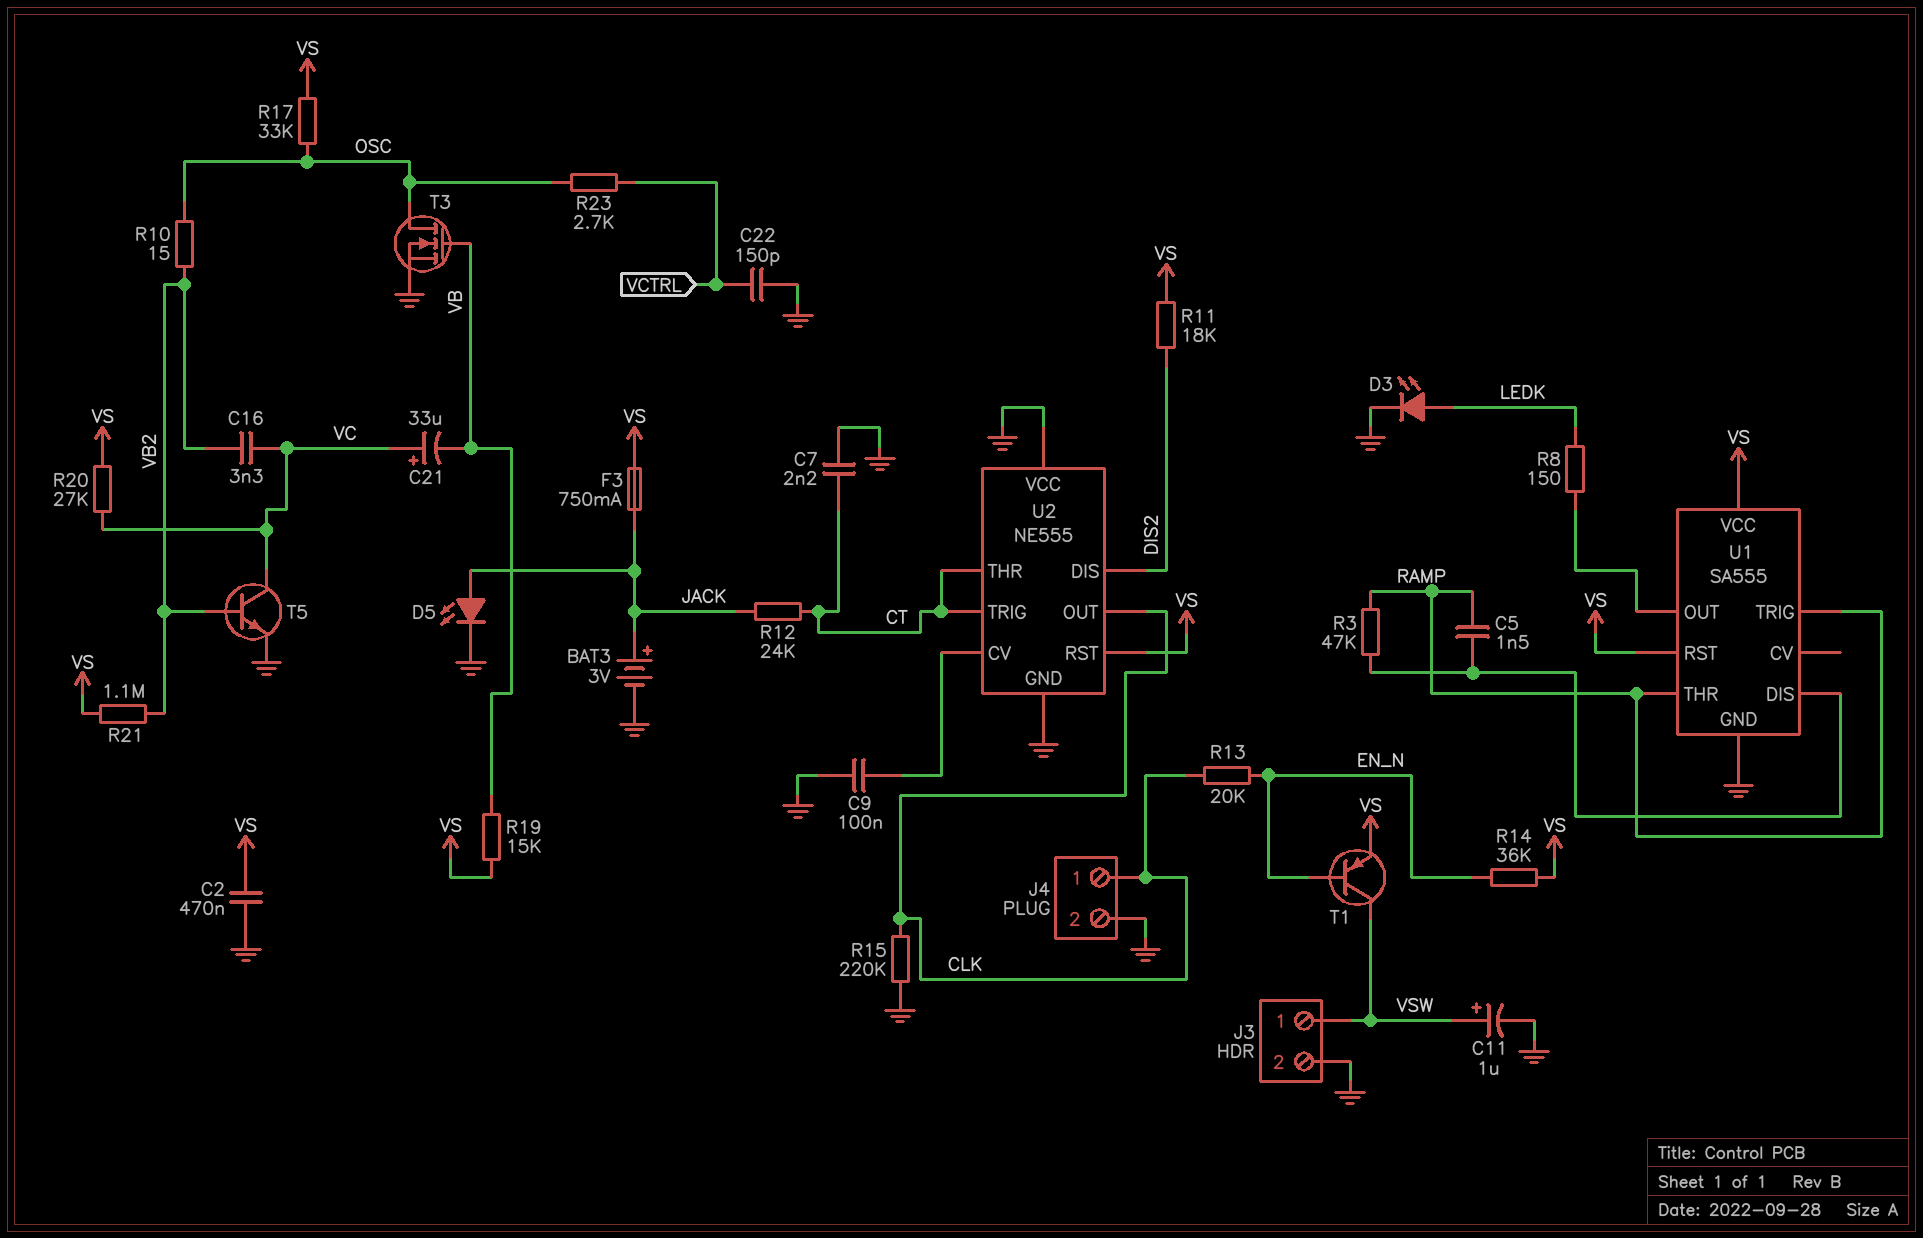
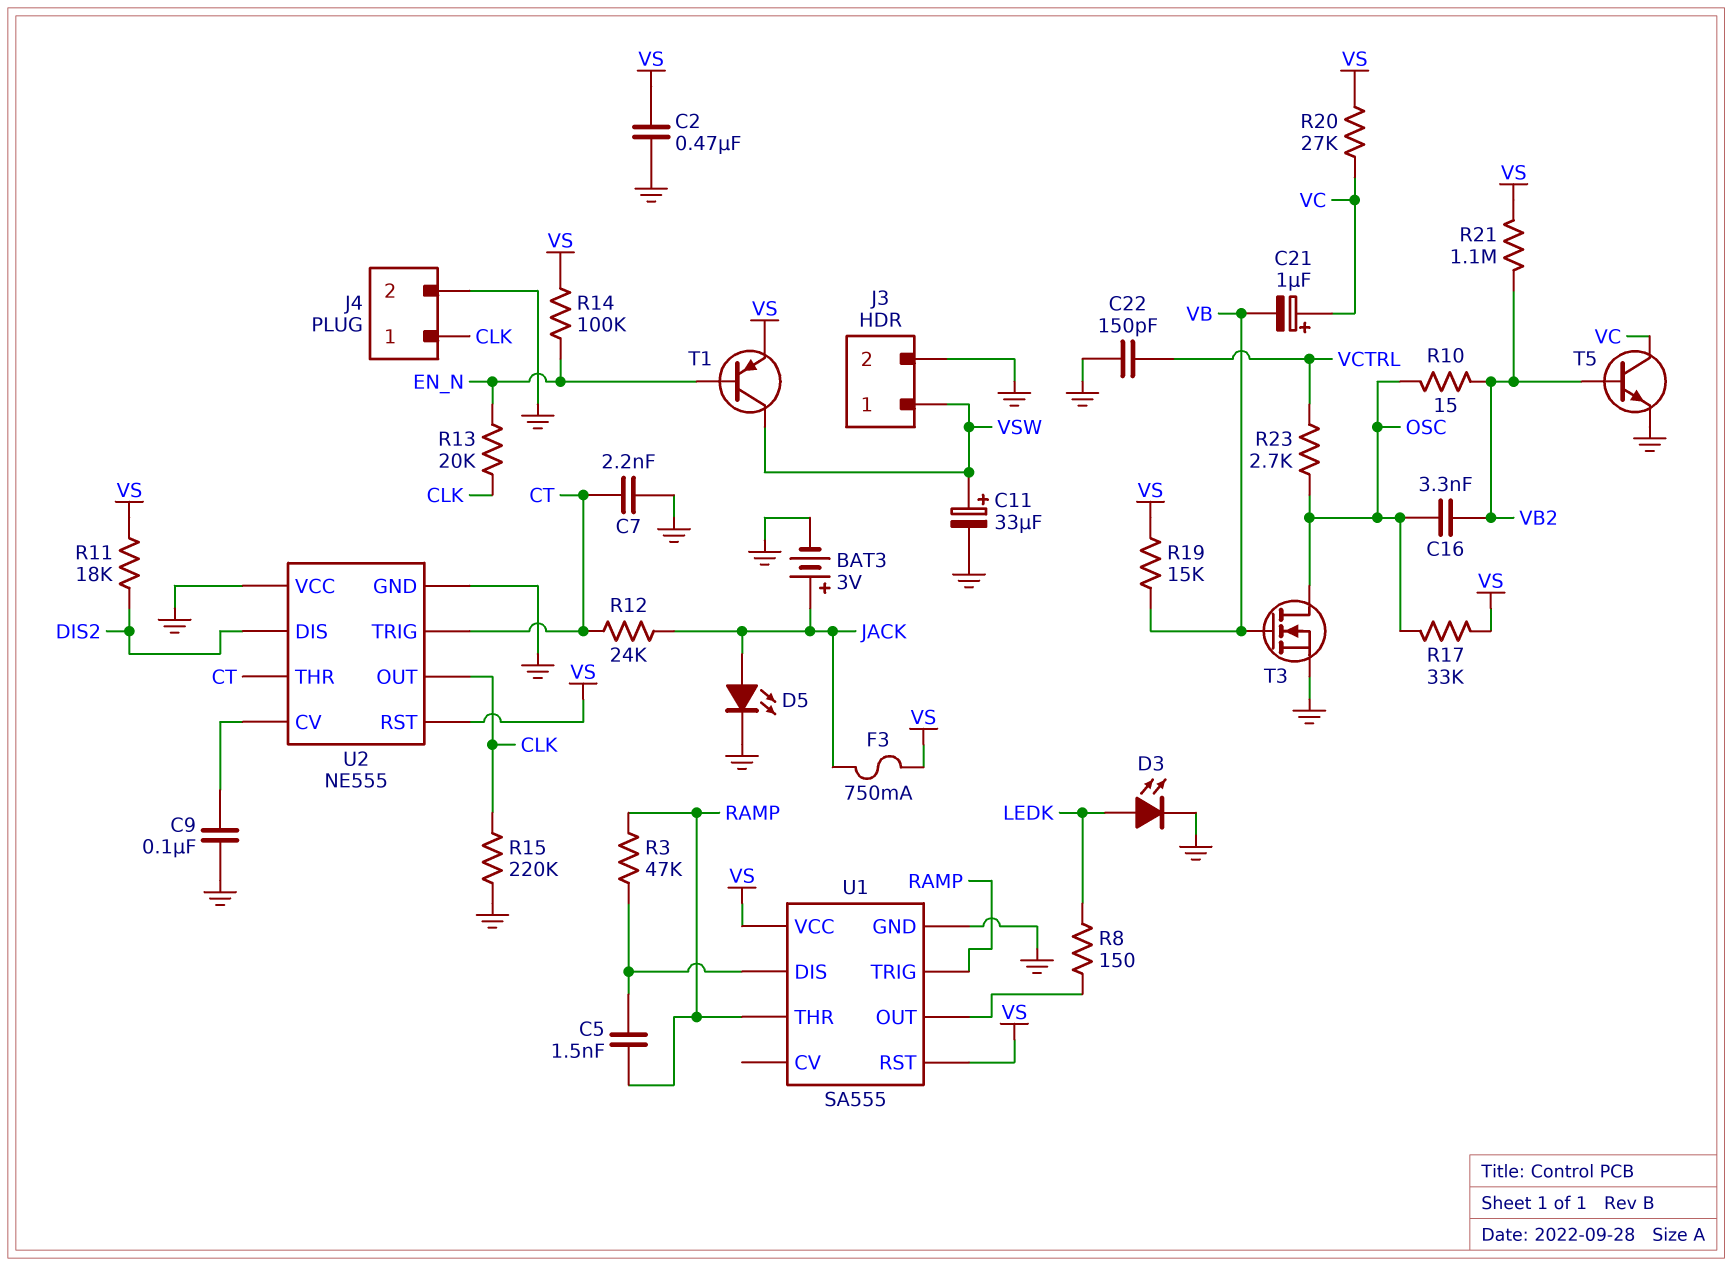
C11: 1uF (plus VSW, minus GND) -> 33uF (plus VSW, minus GND)
C16: 3.3nF (VB2, VC) -> 3.3nF (OSC, VB2)
C21: 33uF (plus VC, minus VB) -> 1uF (plus VC, minus VB)
R14: 36k (EN_N, VS) -> 100k (EN_N, VS)

